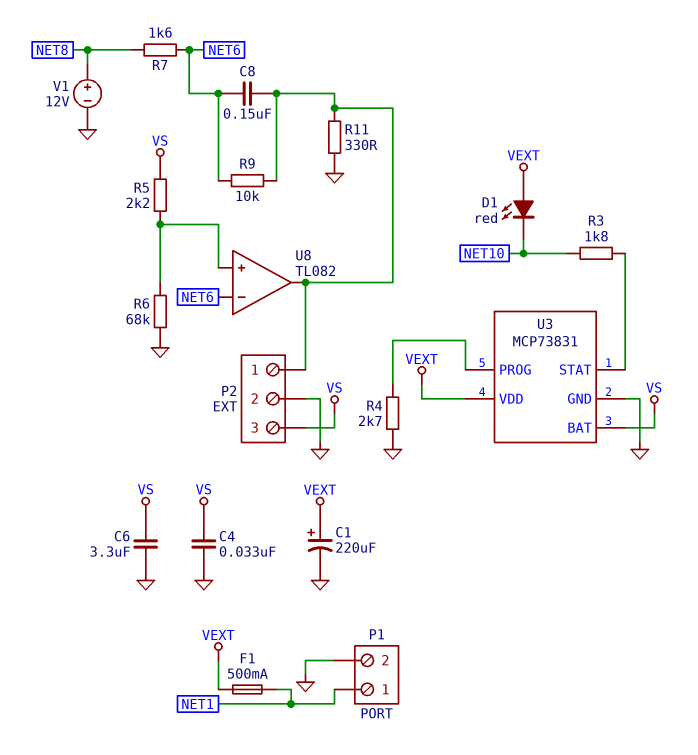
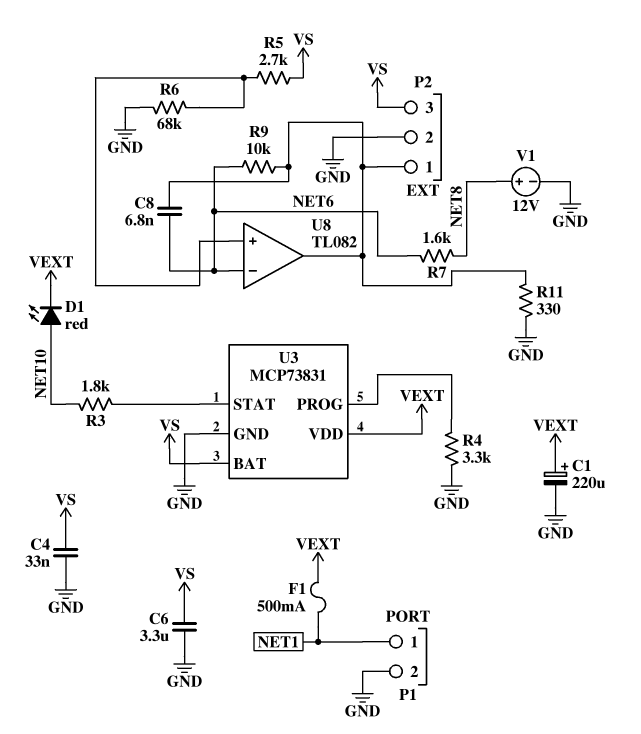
C8: 150nF (NET6, P2/1) -> 6.8nF (NET6, P2/1)
D1: LED red (A VEXT, K NET10) -> LED red (A NET10, K VEXT)
R4: 2.7k (GND, U3/PROG) -> 3.3k (GND, U3/PROG)
R5: 2.2k (U8/in+, VS) -> 2.7k (U8/in+, VS)

